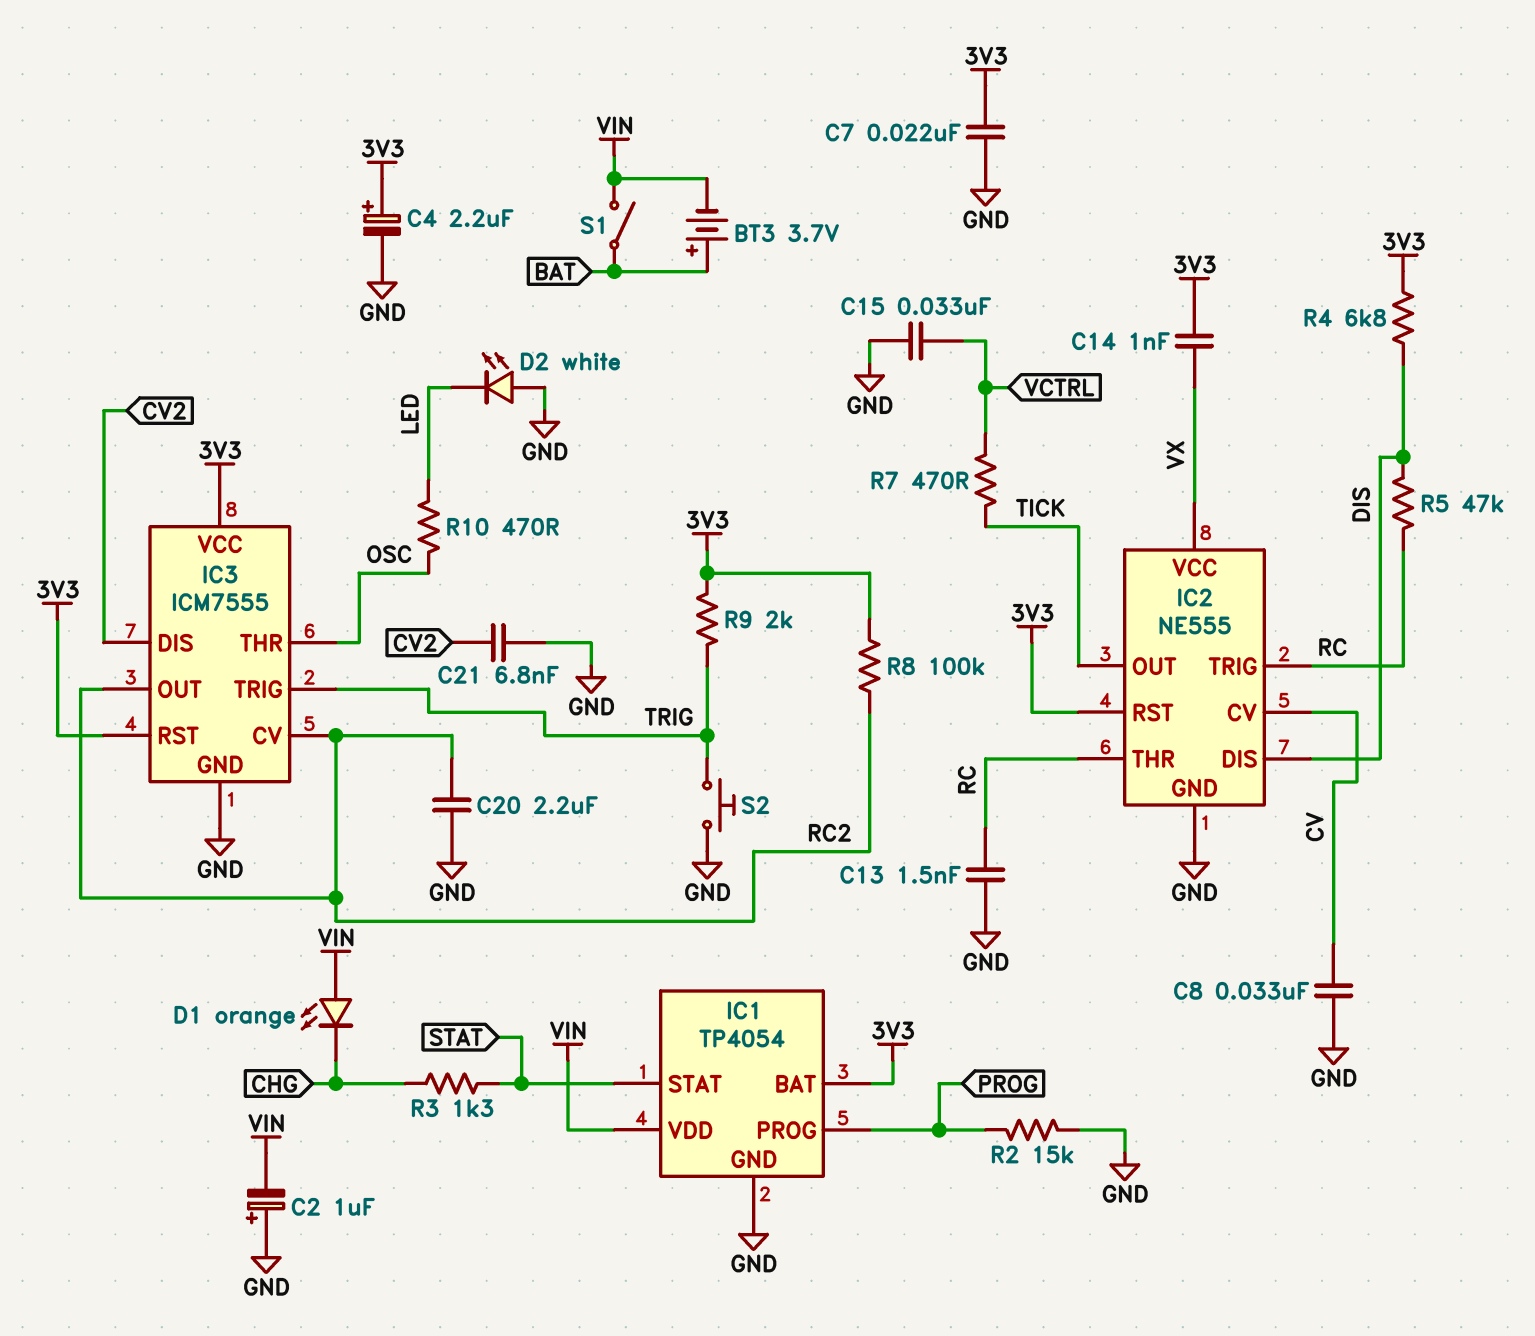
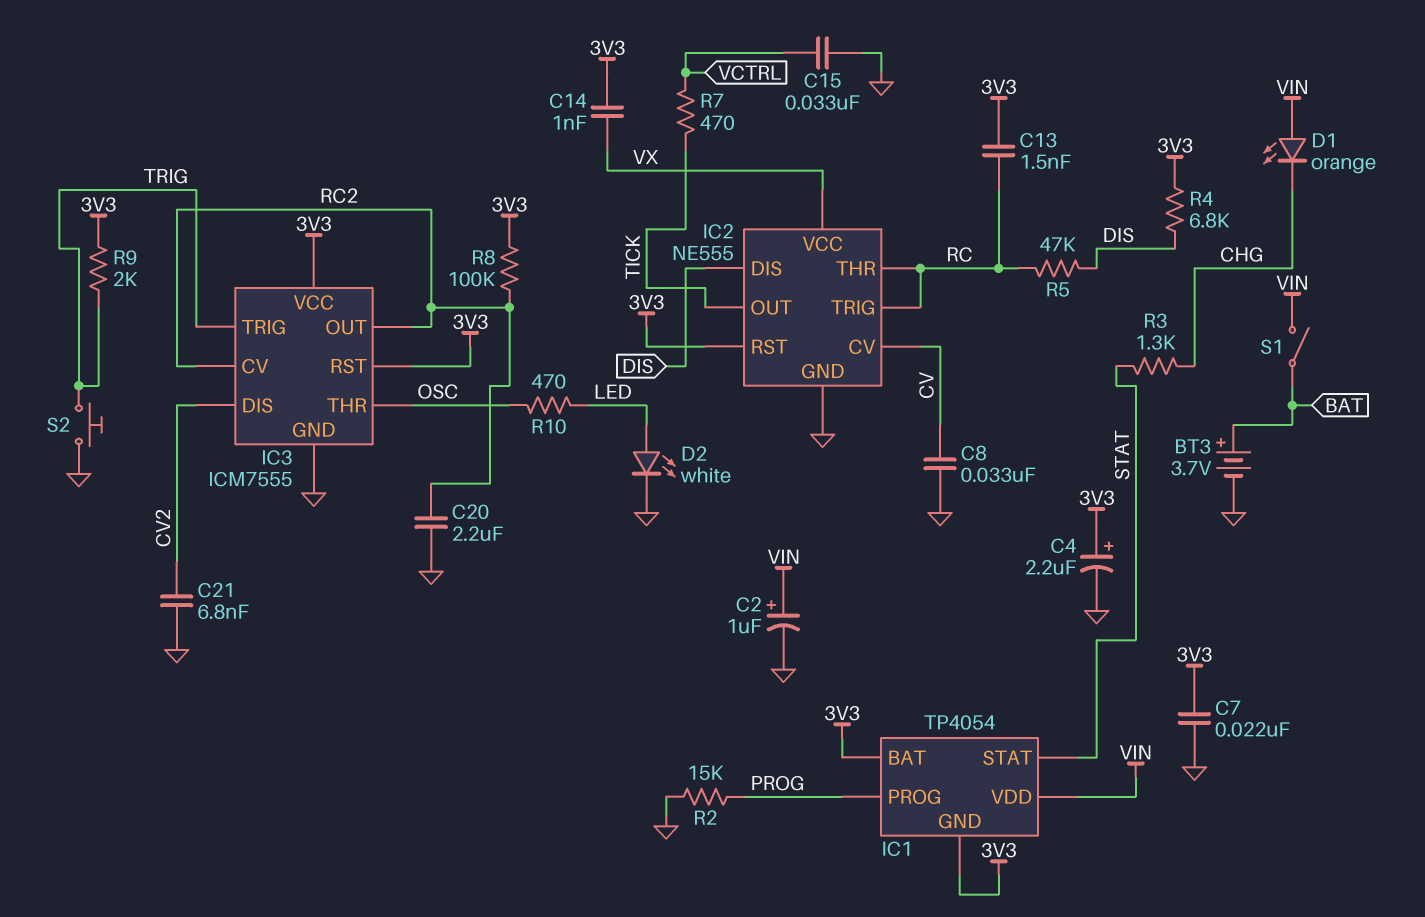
BT3: 3.7V (plus BAT, minus VIN) -> 3.7V (plus BAT, minus GND)
C2: 1uF (plus GND, minus VIN) -> 1uF (plus VIN, minus GND)
C13: 1.5nF (GND, RC) -> 1.5nF (3V3, RC)
D2: LED white (A GND, K LED) -> LED white (A LED, K GND)
IC1 pin GND: GND -> 3V3

